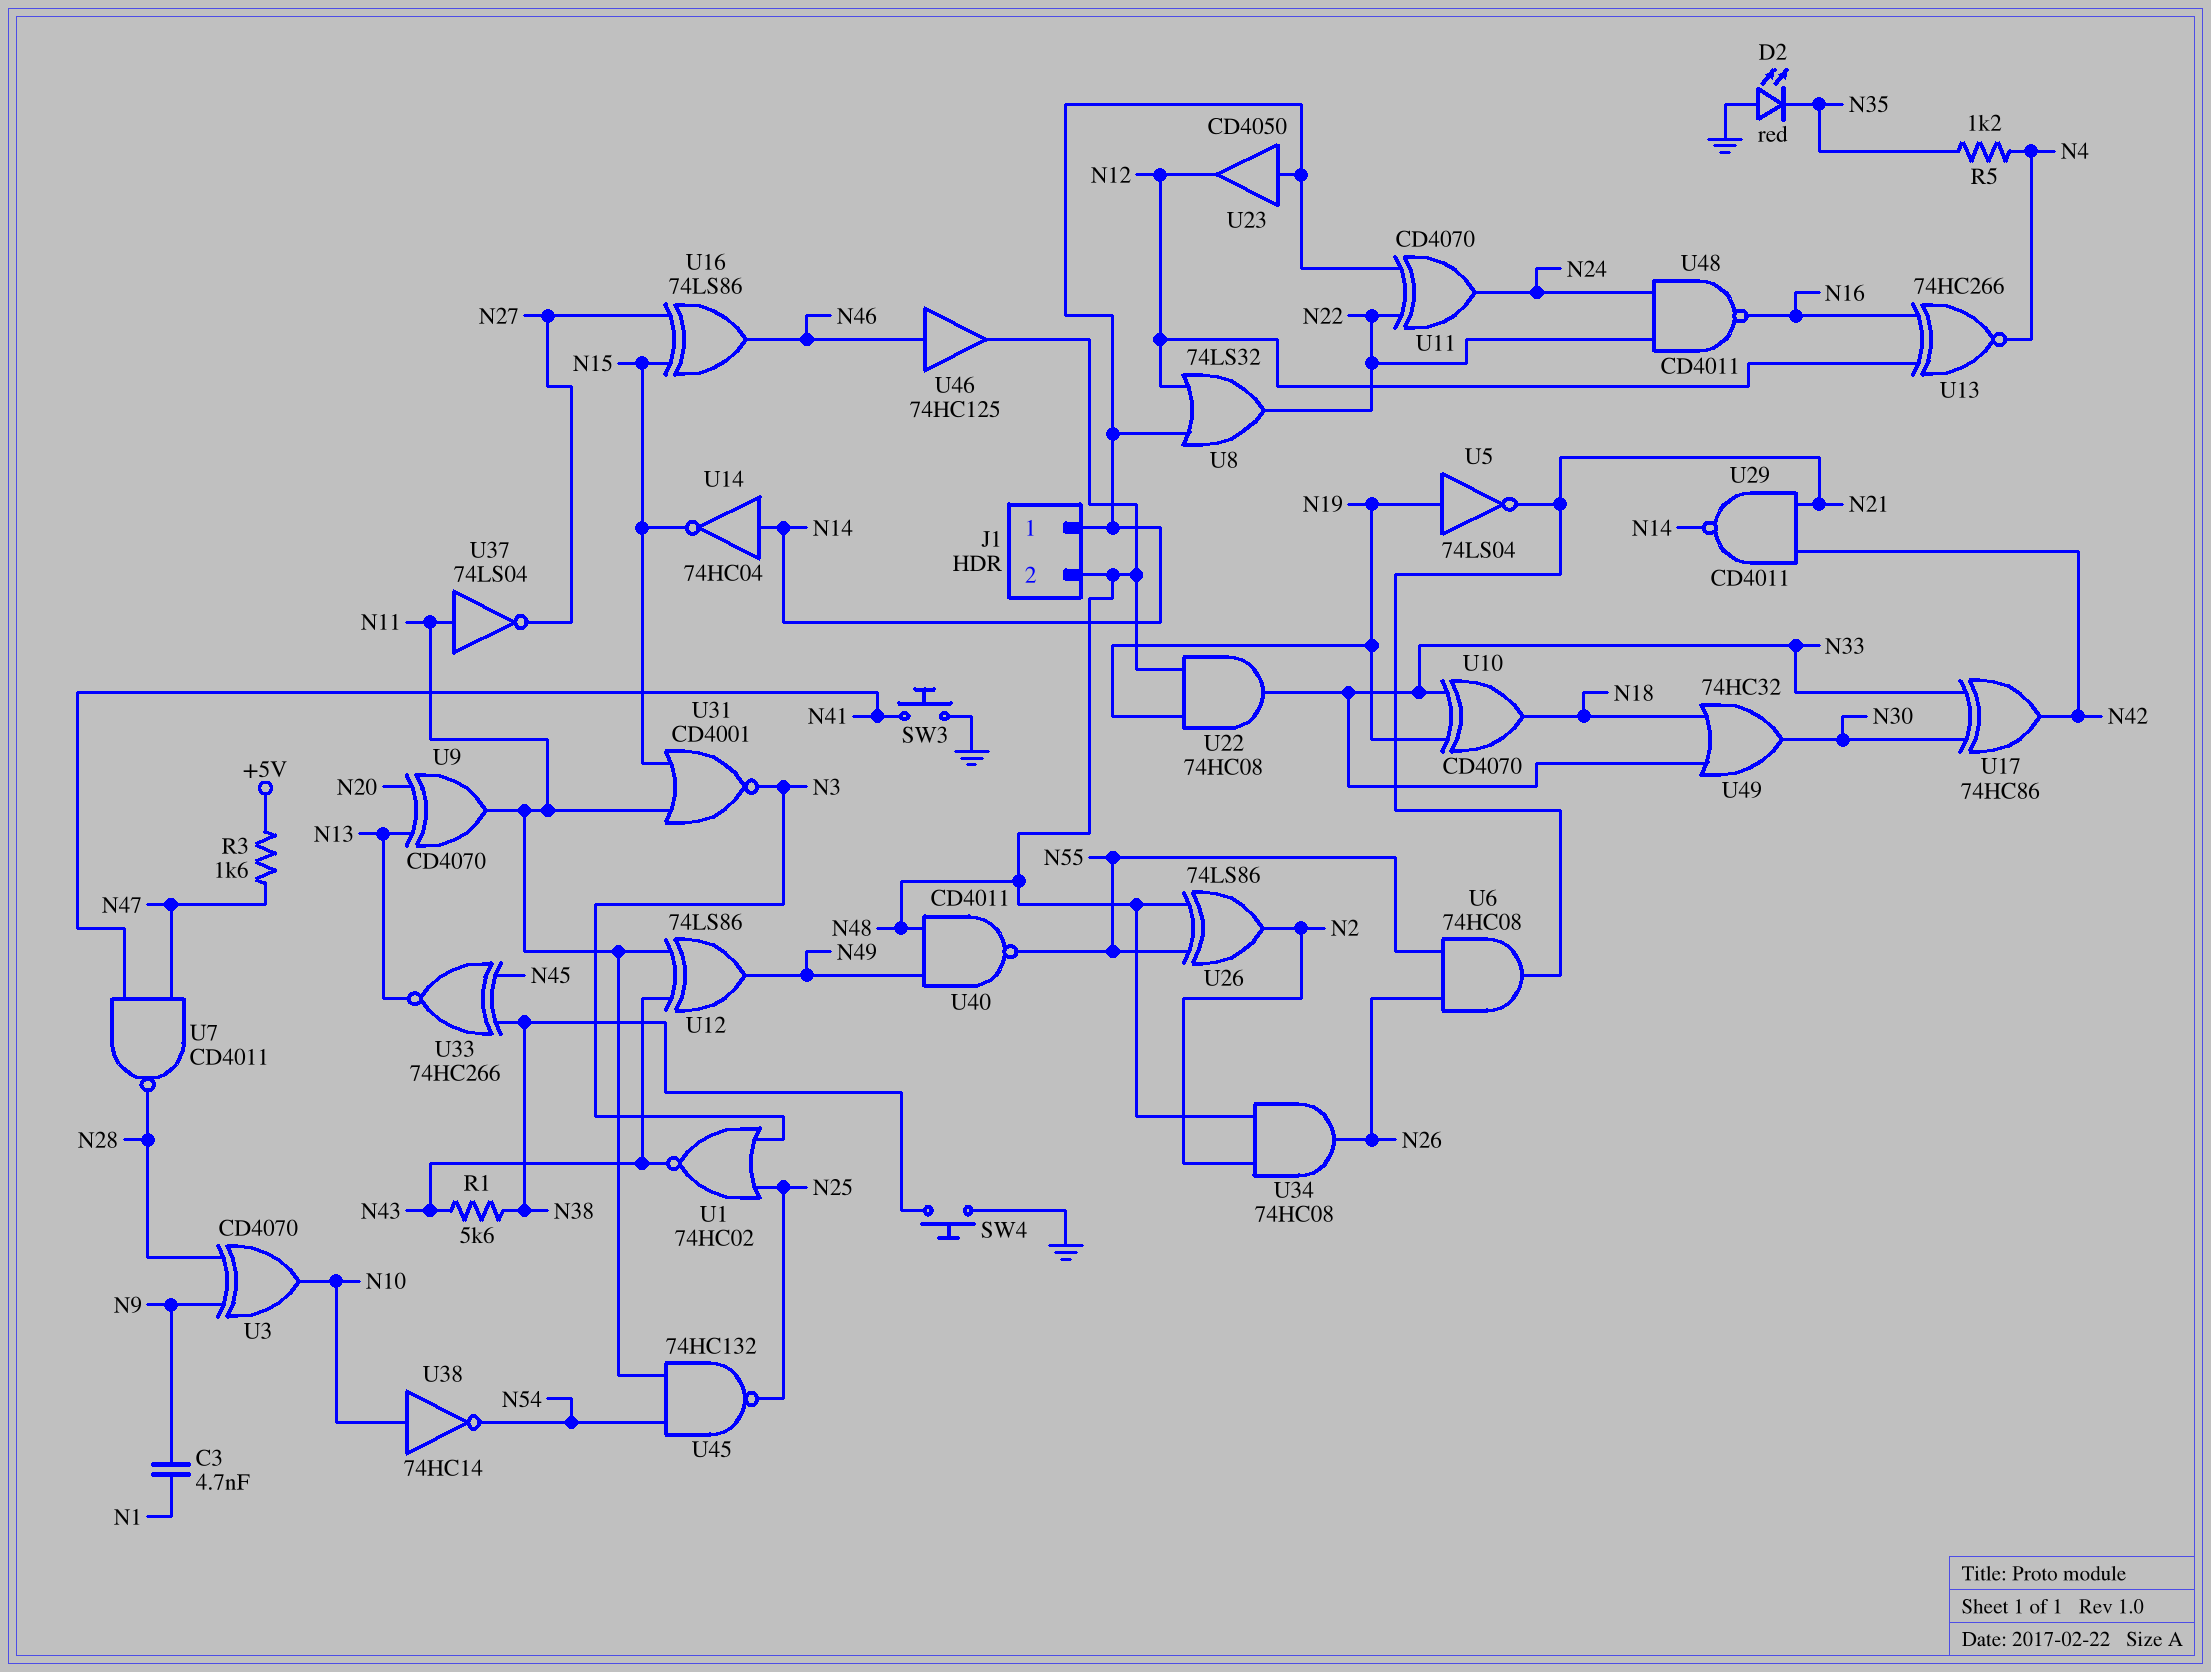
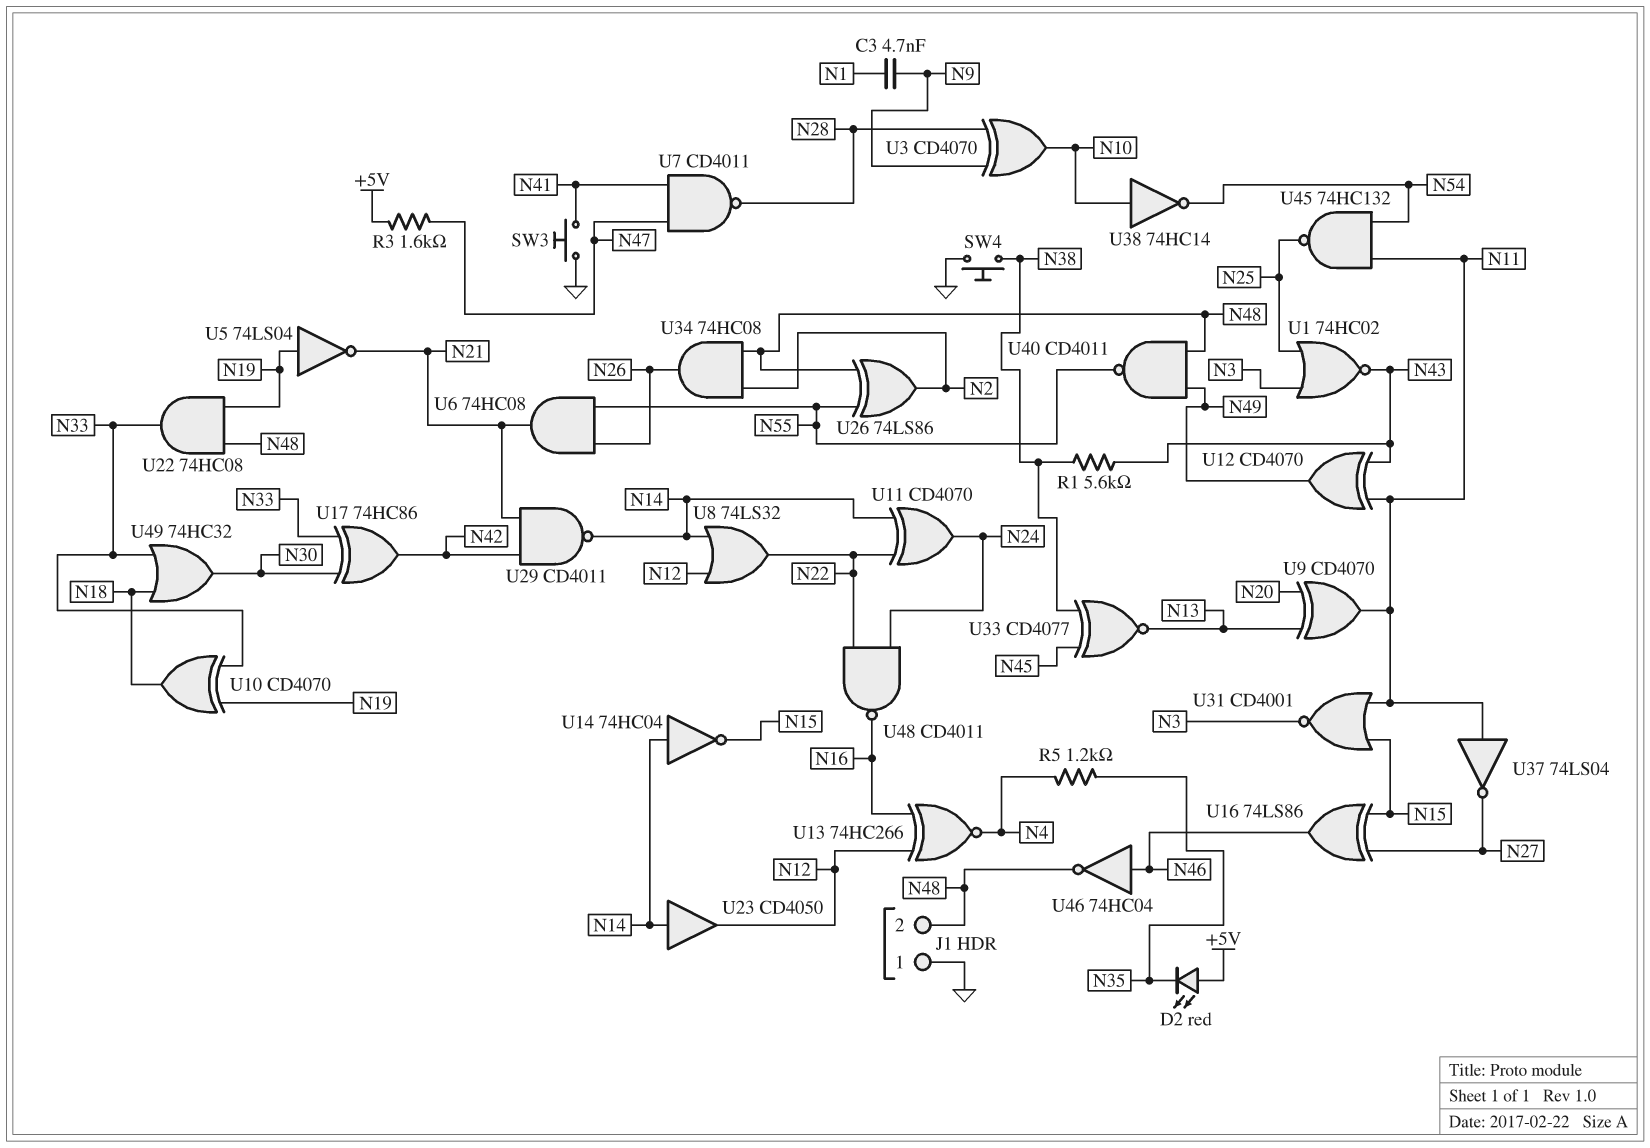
D2: LED red (A GND, K N35) -> LED red (A +5V, K N35)
J1 pin 1: N14 -> GND
U12: XOR 74LS86 (in N11, in N43, out N49) -> XOR CD4070 (in N11, in N43, out N49)
U33: XNOR 74HC266 (in N38, in N45, out N13) -> XNOR CD4077 (in N38, in N45, out N13)
U46: buffer 74HC125 (in N46, out N48) -> NOT 74HC04 (in N46, out N48)

